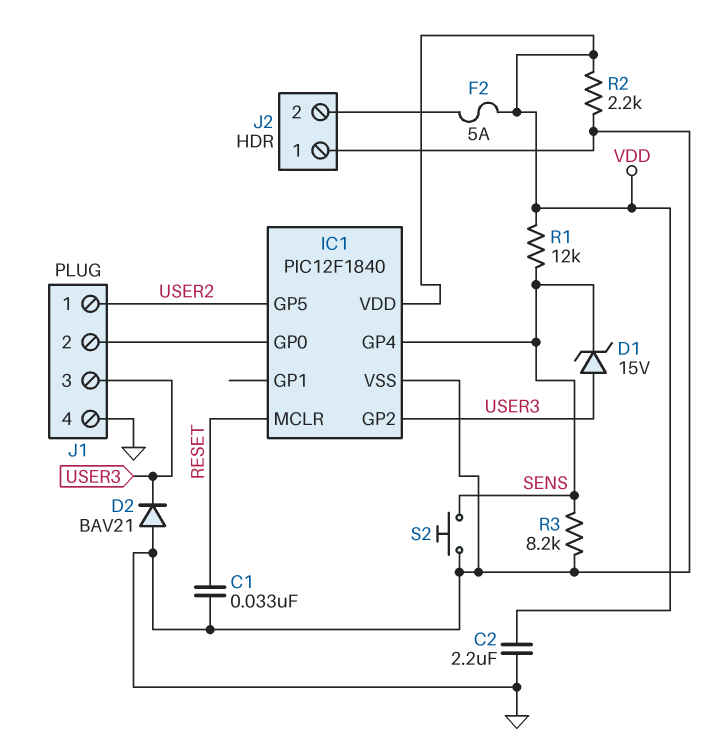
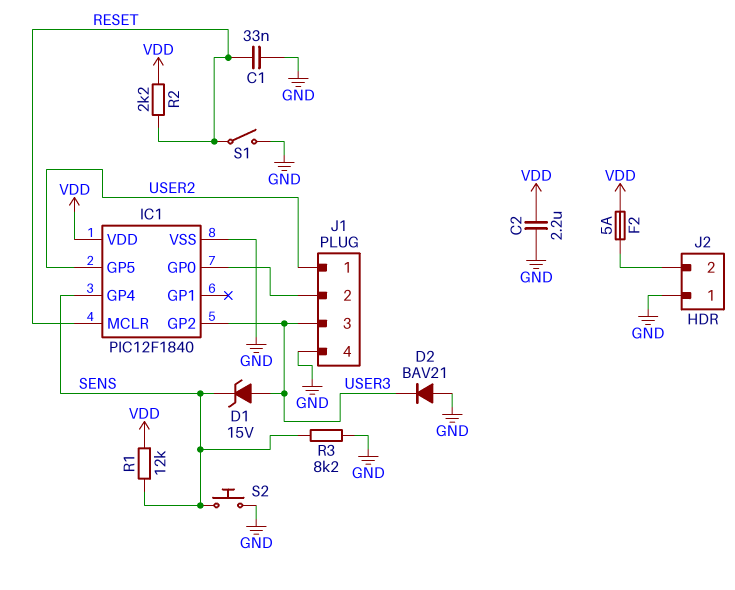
R2: 2.2k (GND, VDD) -> 2.2k (RESET, VDD)
S1: none -> switch (GND, RESET)

